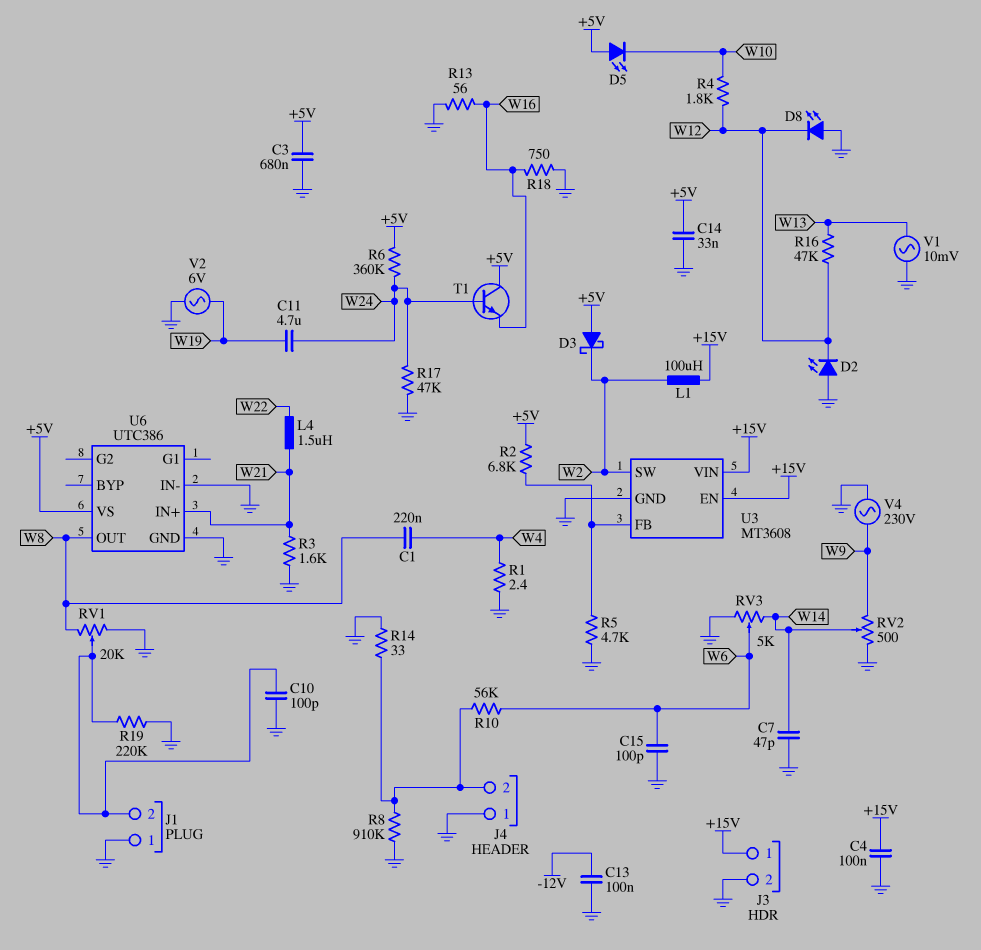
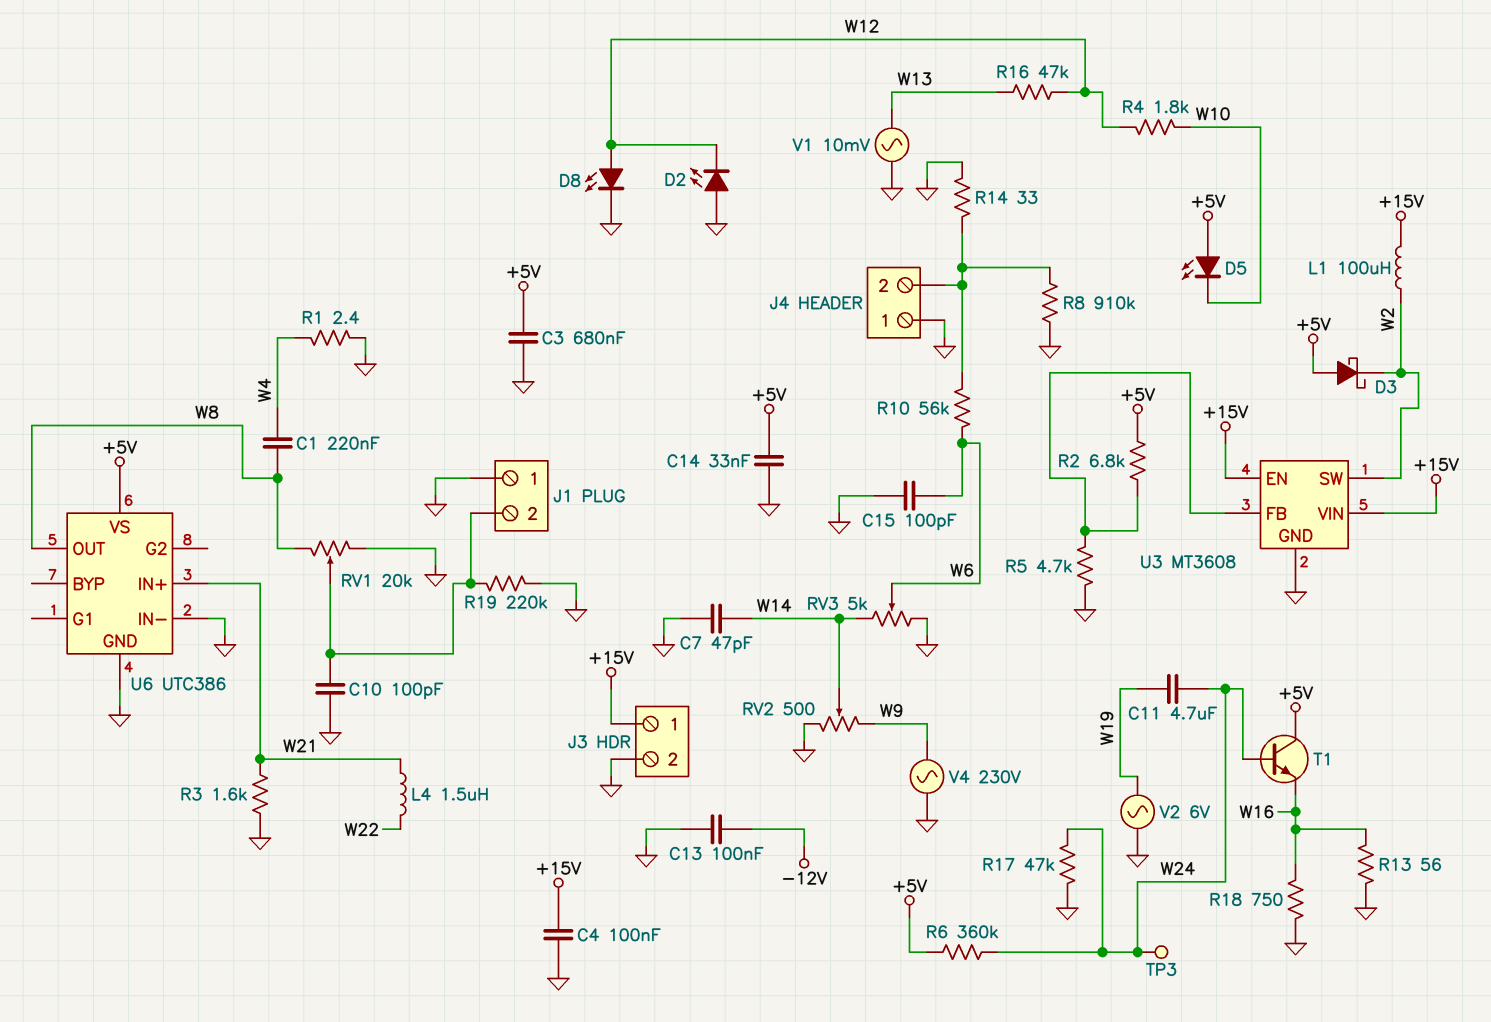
D8: LED (A GND, K W12) -> LED (A W12, K GND)
TP3: none -> test point (W24)

